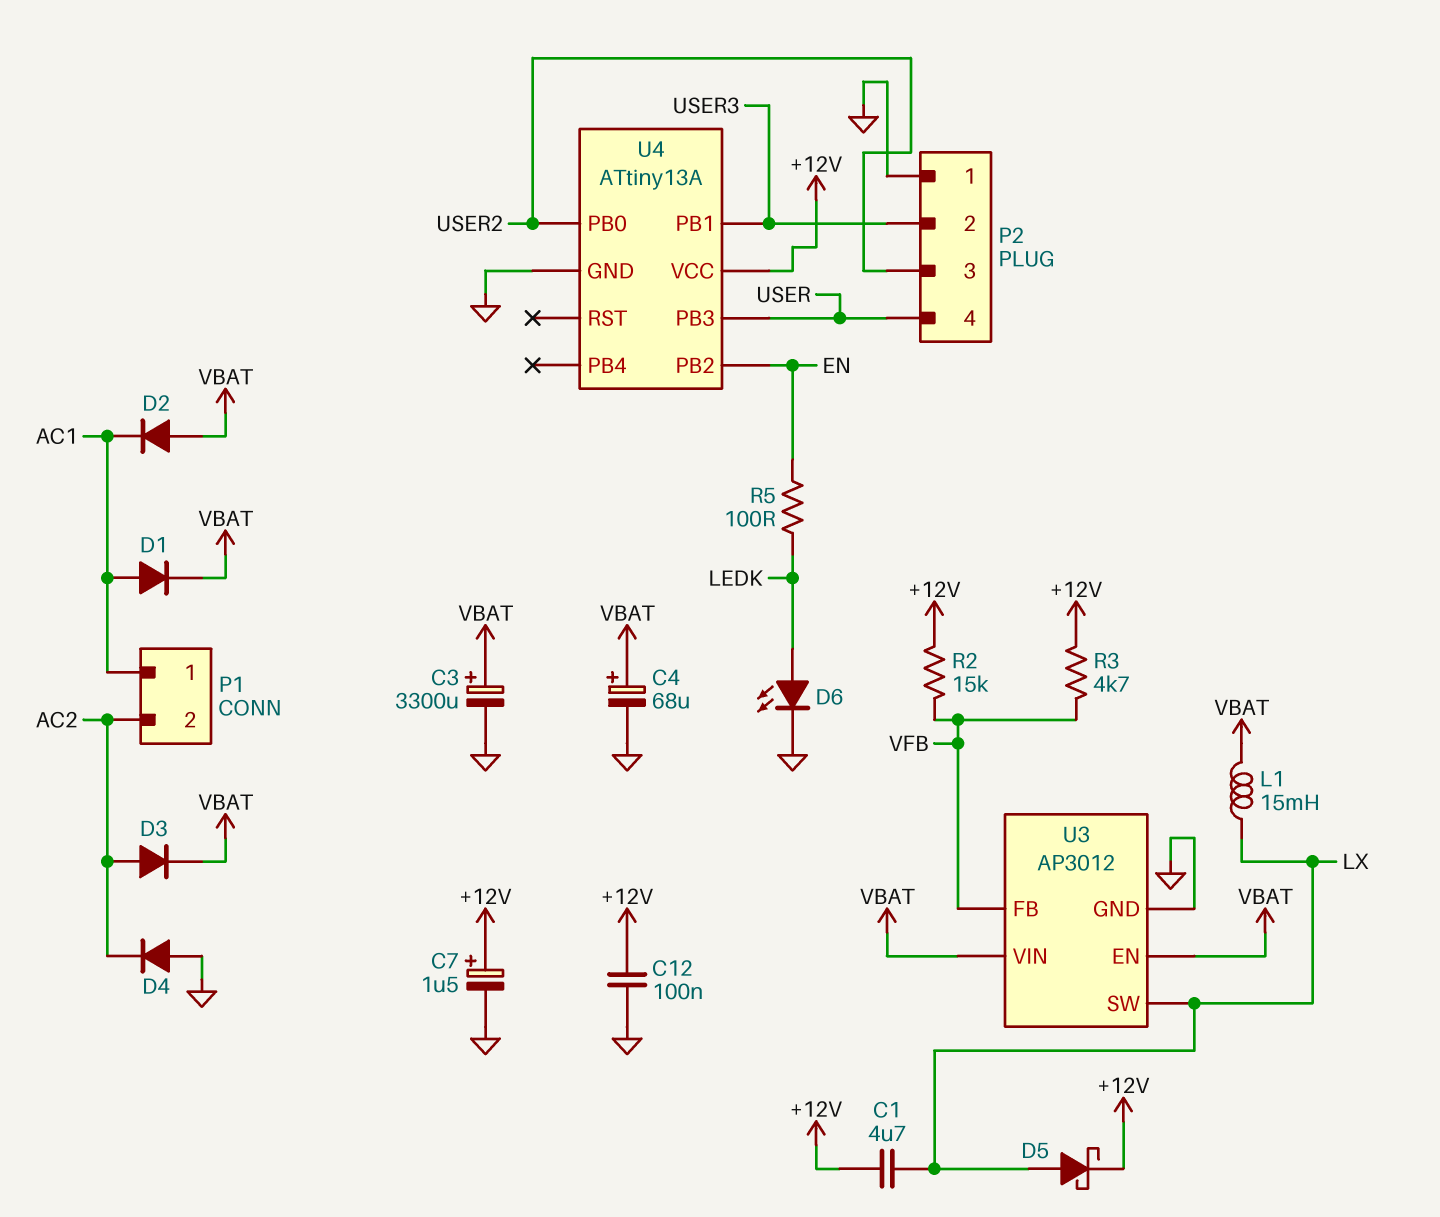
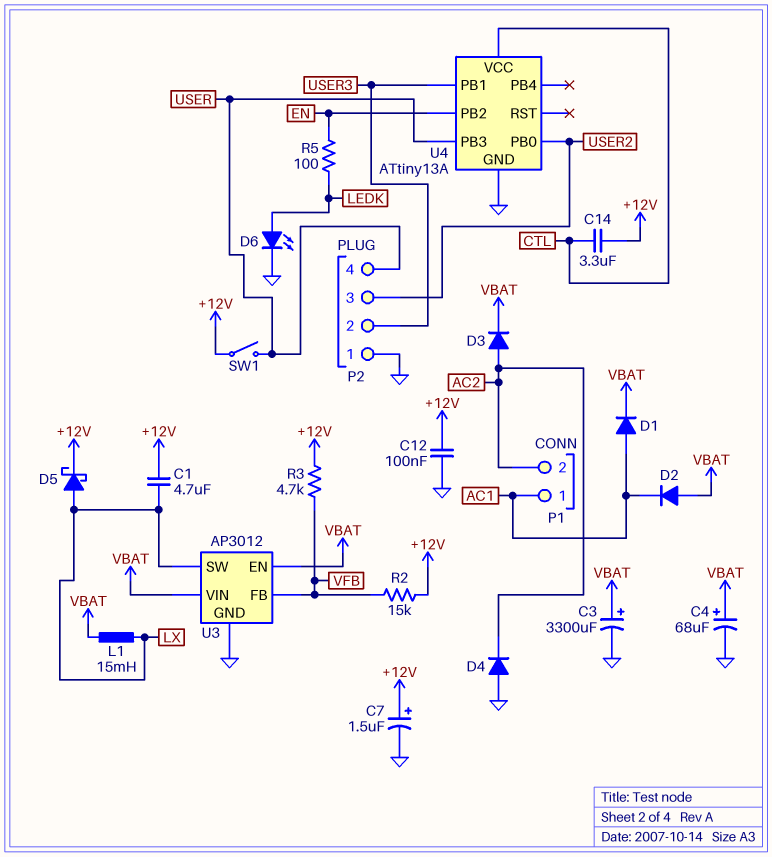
C14: none -> 3.3uF (+12V, CTL)
SW1: none -> switch (+12V, USER)
U4 pin VCC: +12V -> CTL

